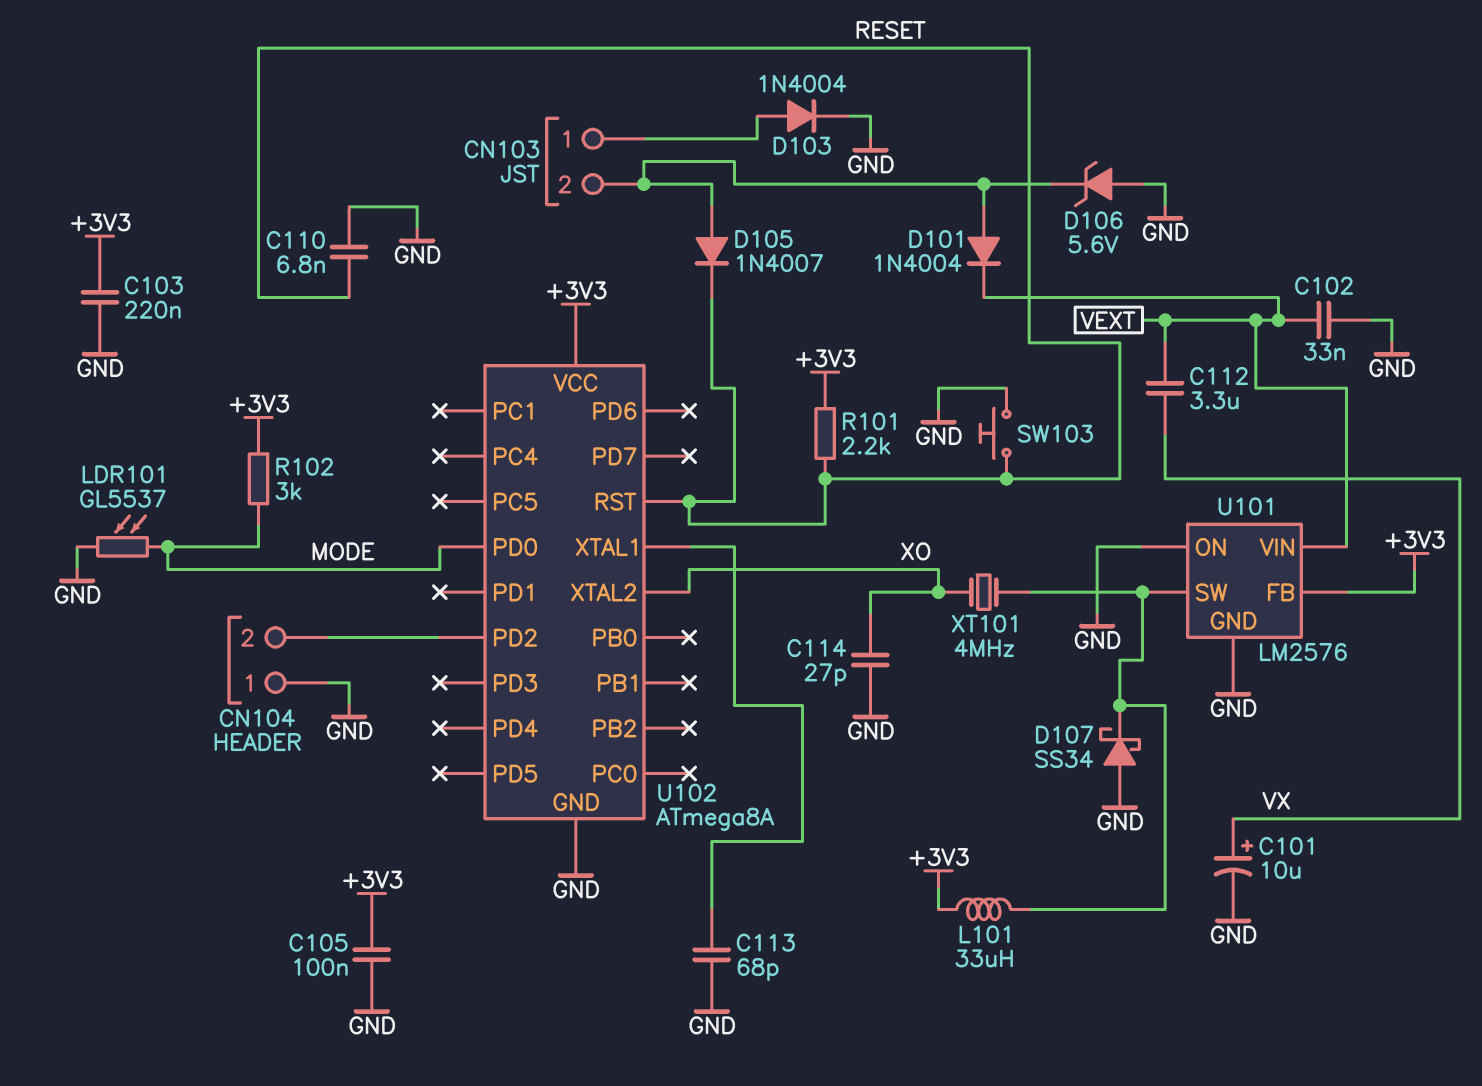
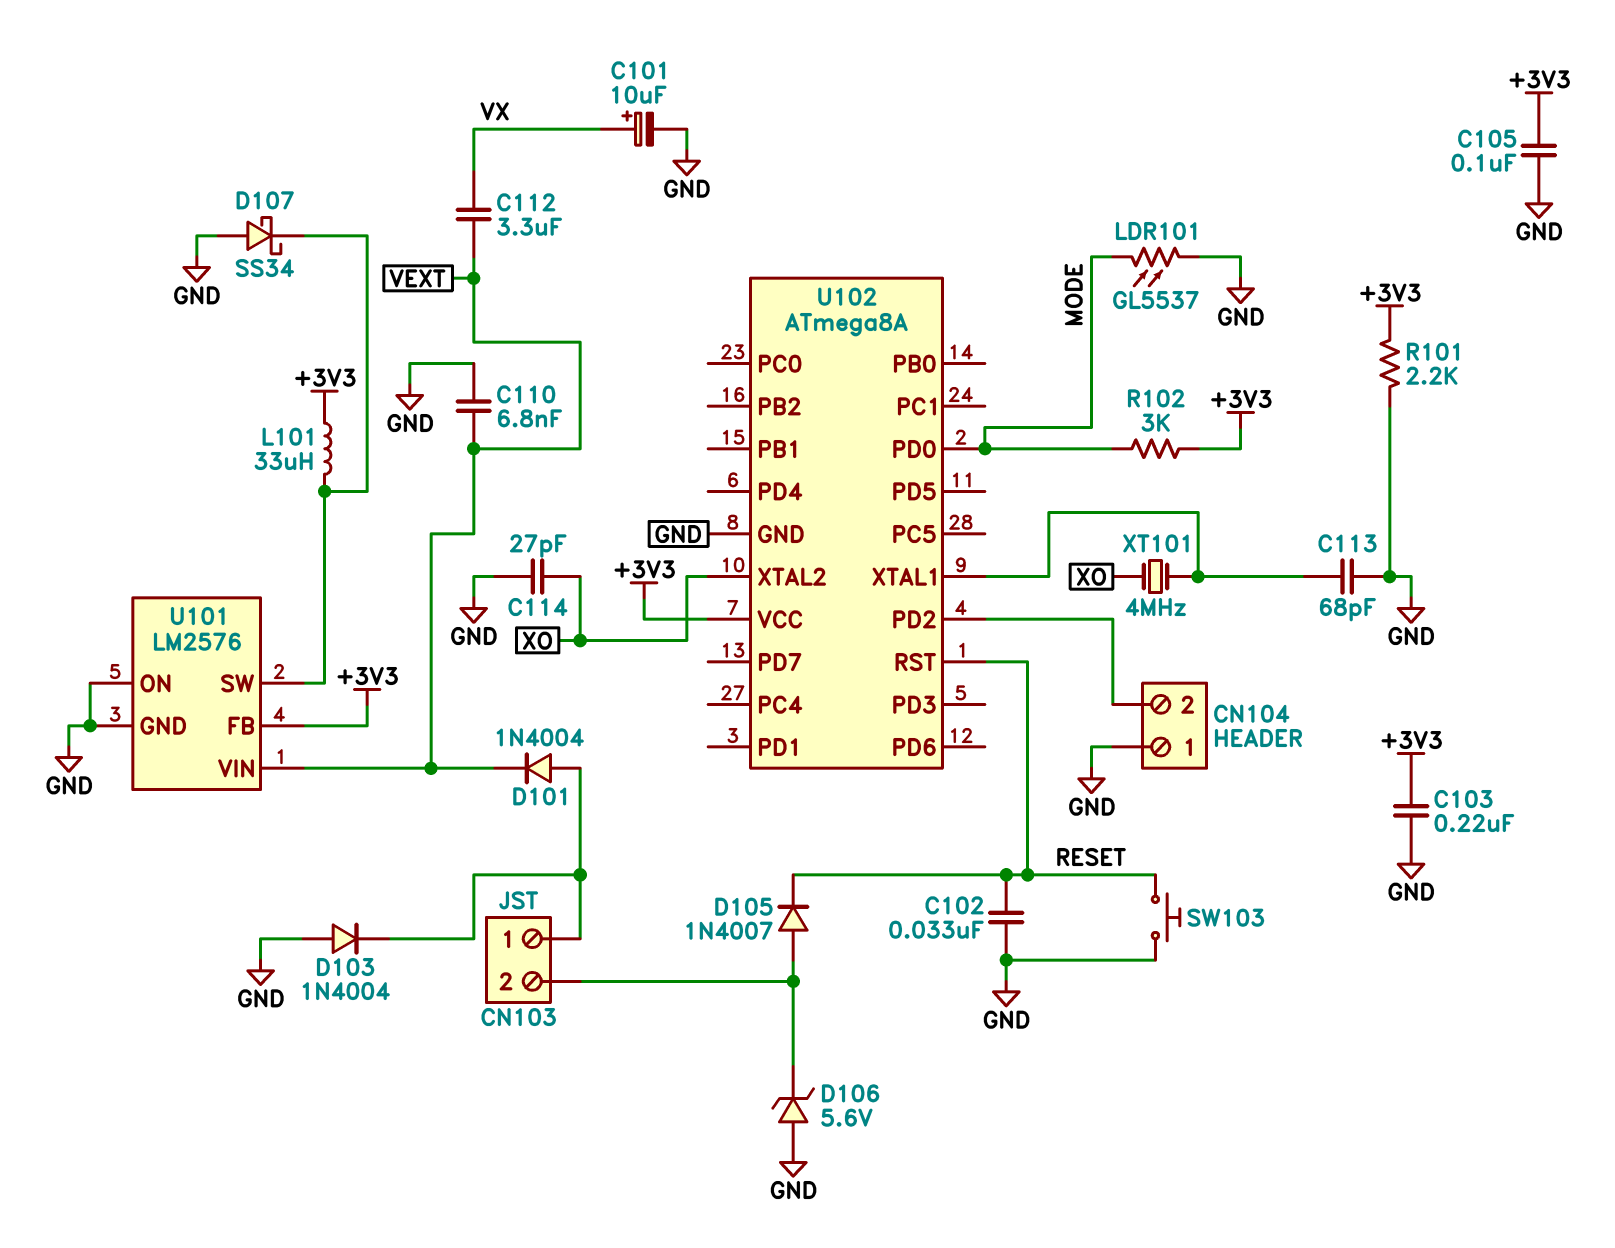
C102: 33nF (GND, VEXT) -> 33nF (GND, RESET)
C110: 6.8nF (GND, RESET) -> 6.8nF (GND, VEXT)
D101: diode 1N4004 (A CN103/2, K VEXT) -> diode 1N4004 (A CN103/1, K VEXT)
D103: diode 1N4004 (A CN103/1, K GND) -> diode 1N4004 (A GND, K CN103/1)
R101: 2.2k (+3V3, RESET) -> 2.2k (+3V3, GND)
XT101: 4MHz (U101/SW, XO) -> 4MHz (U102/XTAL1, XO)

